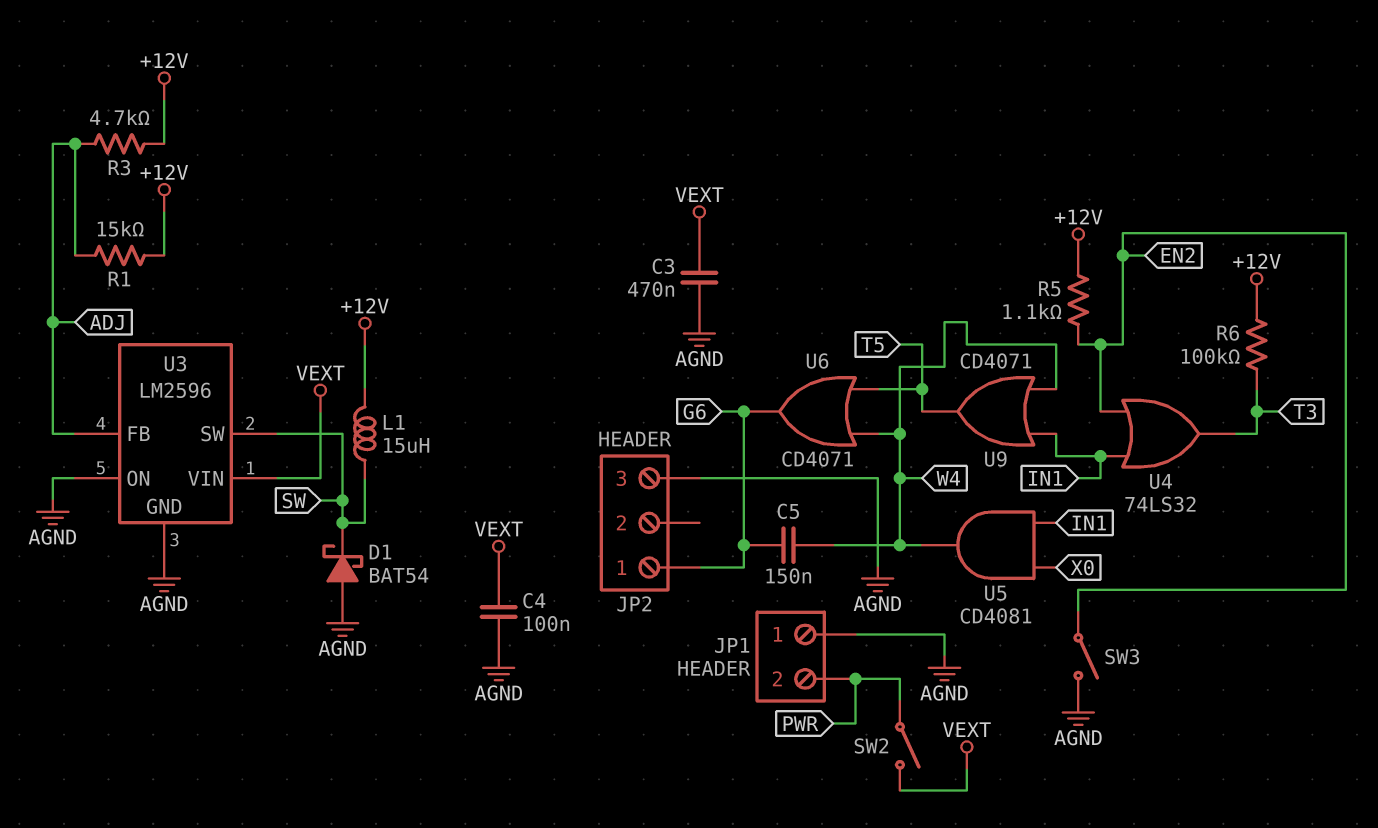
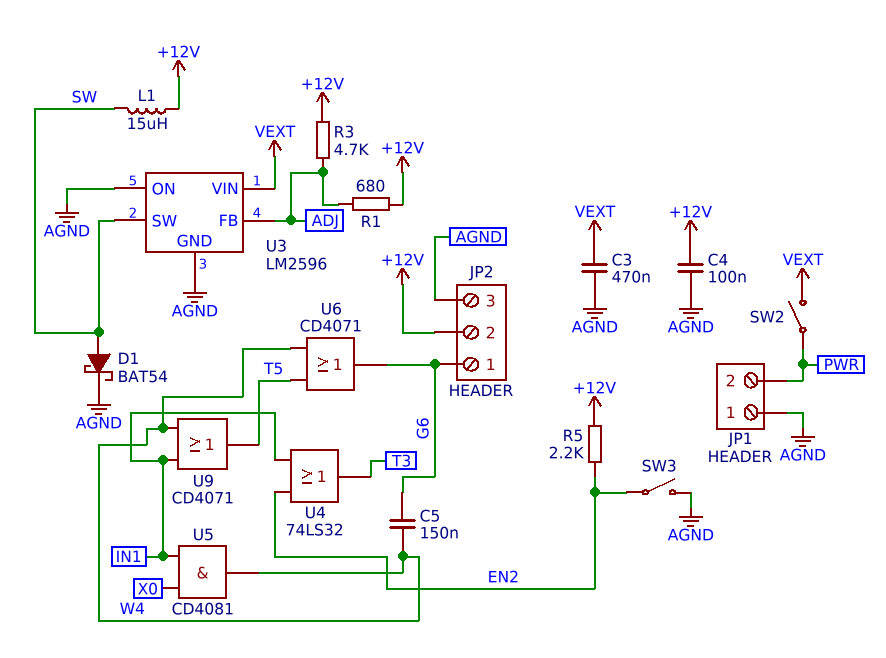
C4: 100nF (AGND, VEXT) -> 100nF (+12V, AGND)
D1: schottky BAT54 (A AGND, K SW) -> schottky BAT54 (A SW, K AGND)
JP2 pin 2: none -> +12V
R1: 15k (+12V, ADJ) -> 680 (+12V, ADJ)
R5: 1.1k (+12V, EN2) -> 2.2k (+12V, EN2)
R6: 100k (+12V, T3) -> none

